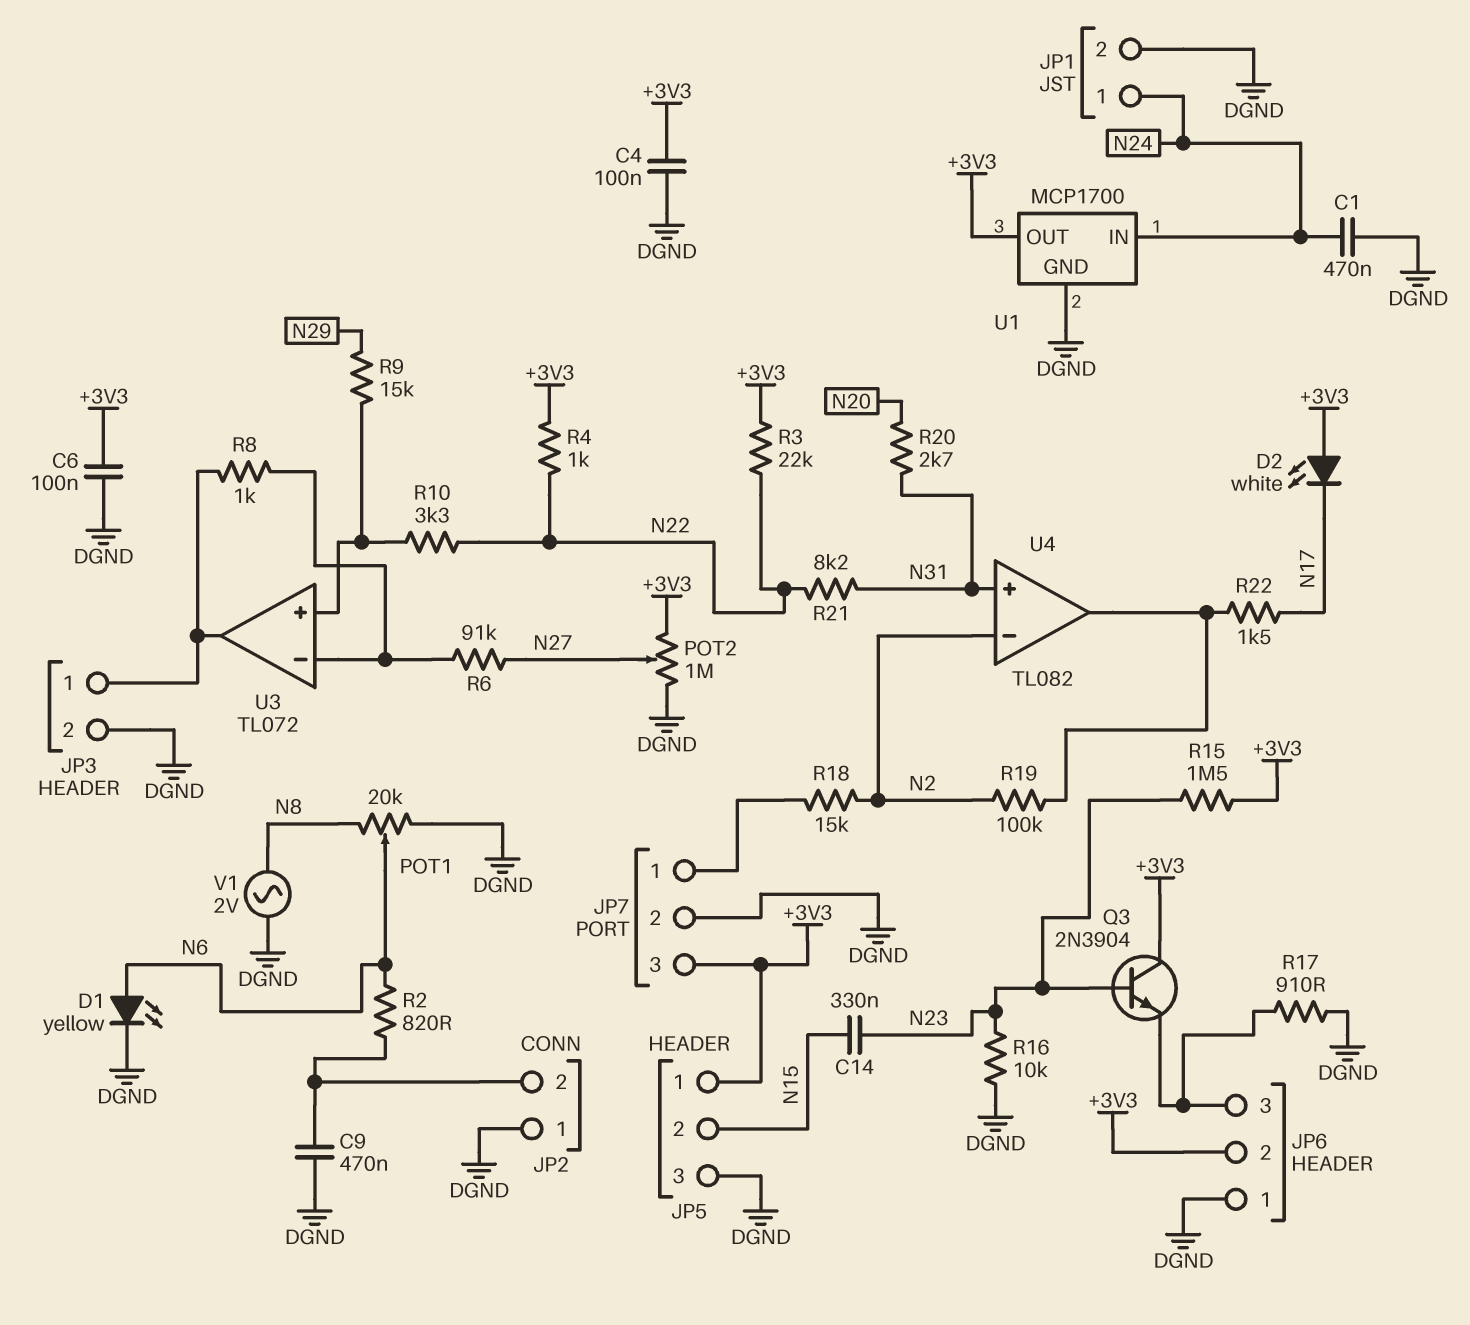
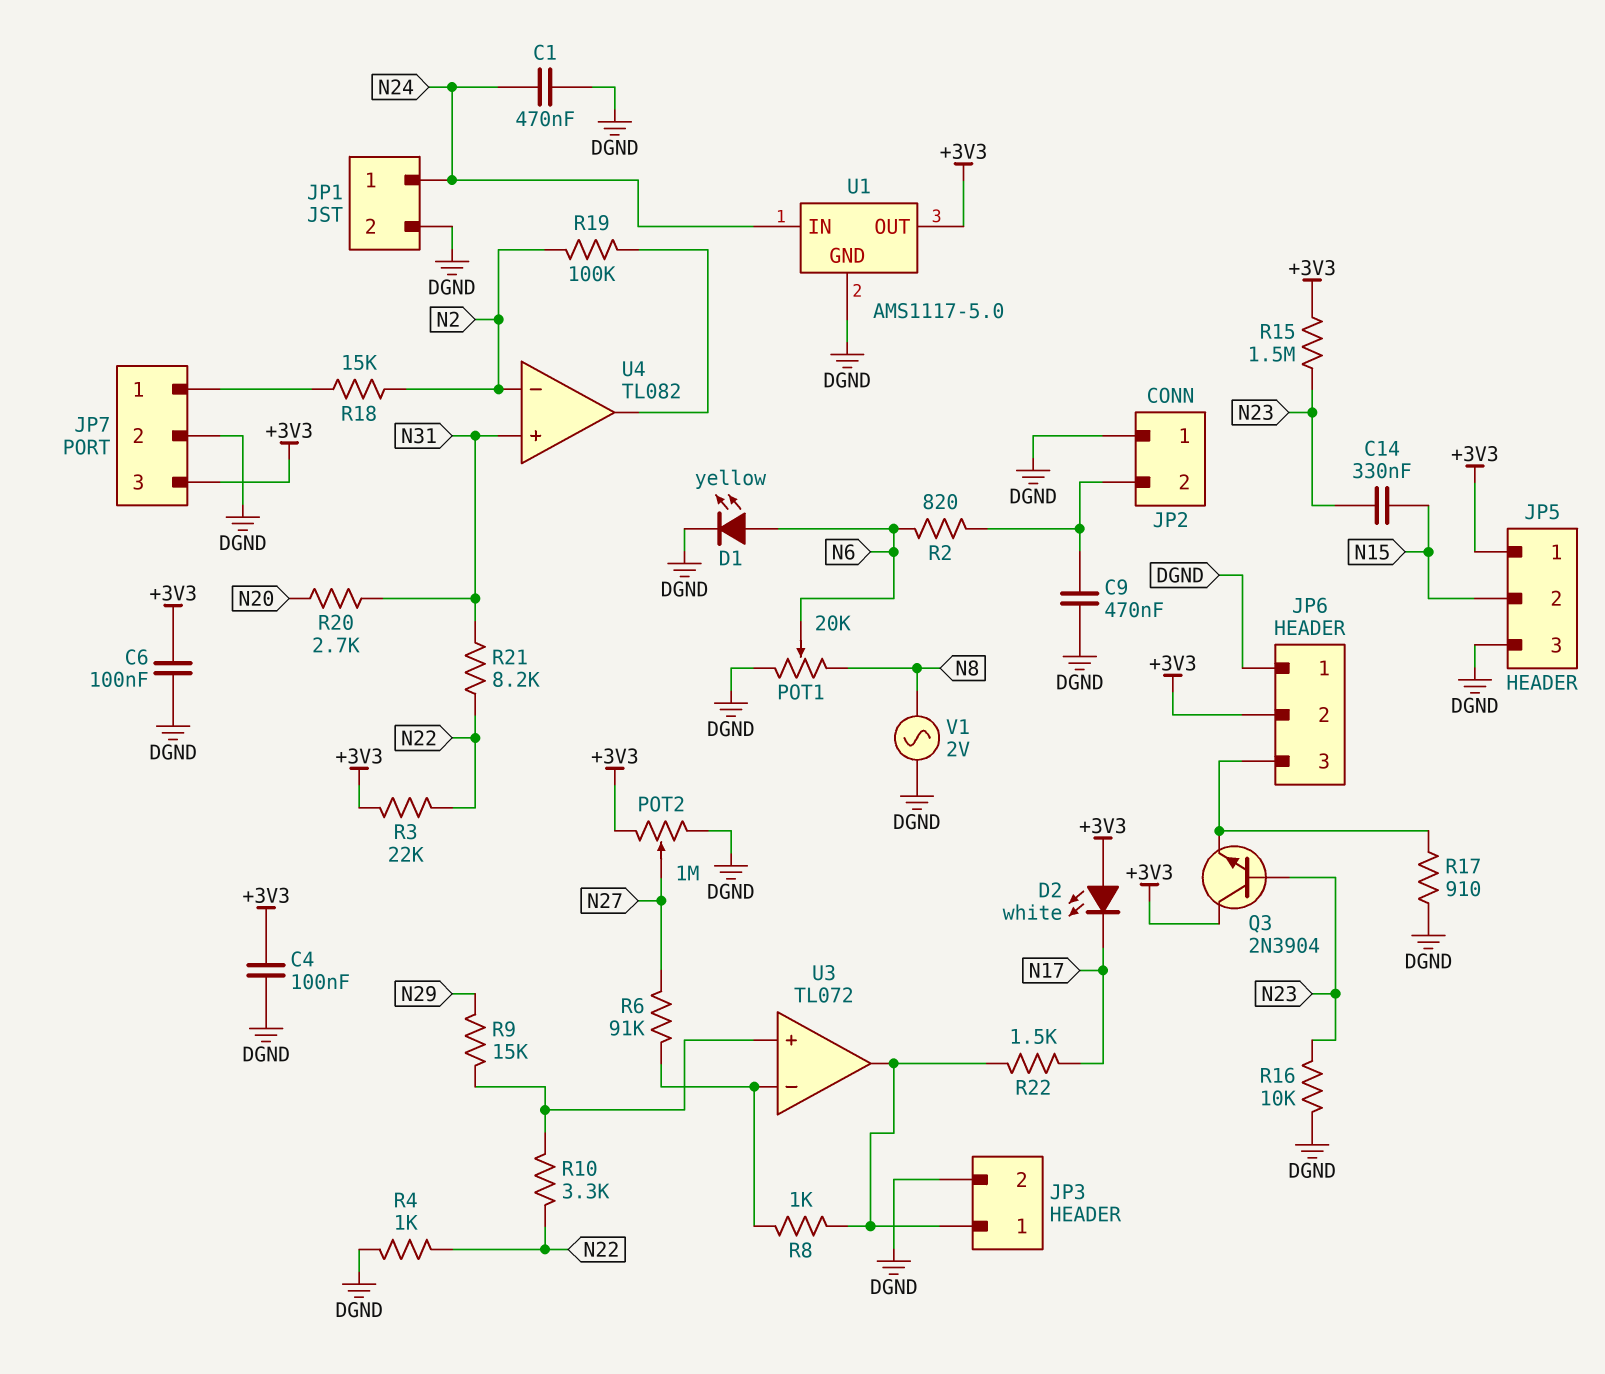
R4: 1k (+3V3, N22) -> 1k (DGND, N22)
R22: 1.5k (N17, U4/out) -> 1.5k (JP3/1, N17)
U1: MCP1700 -> AMS1117-5.0

